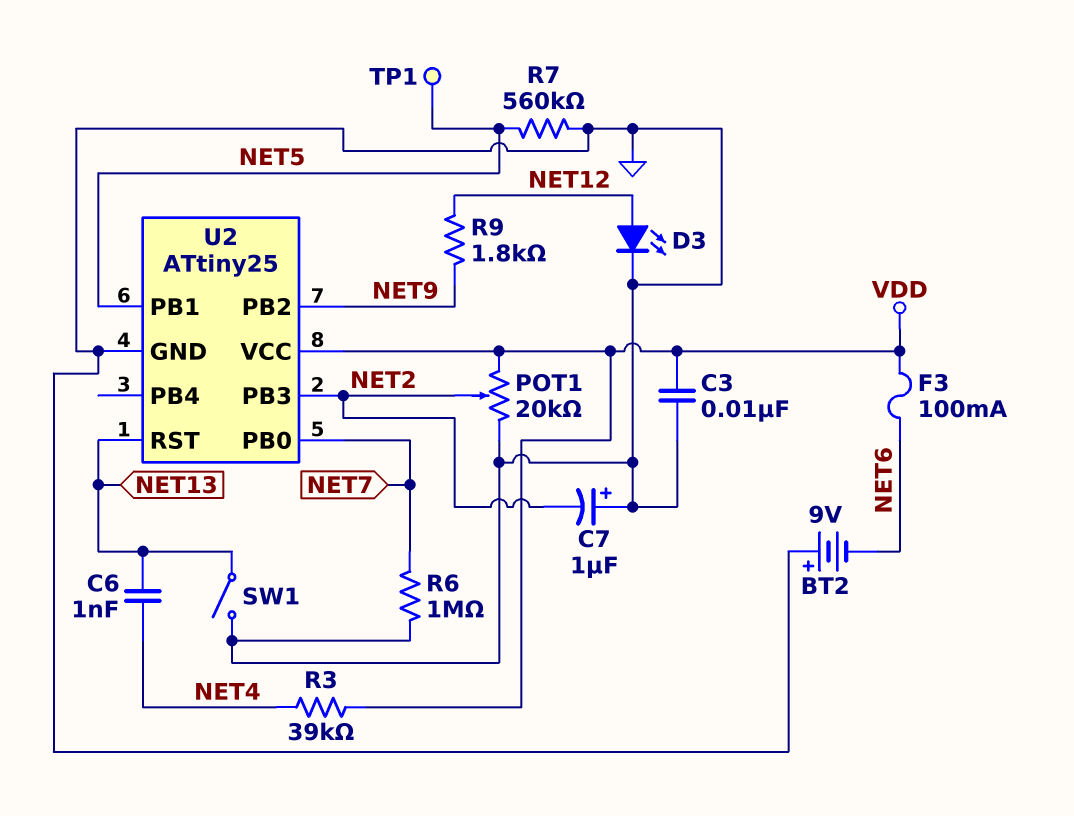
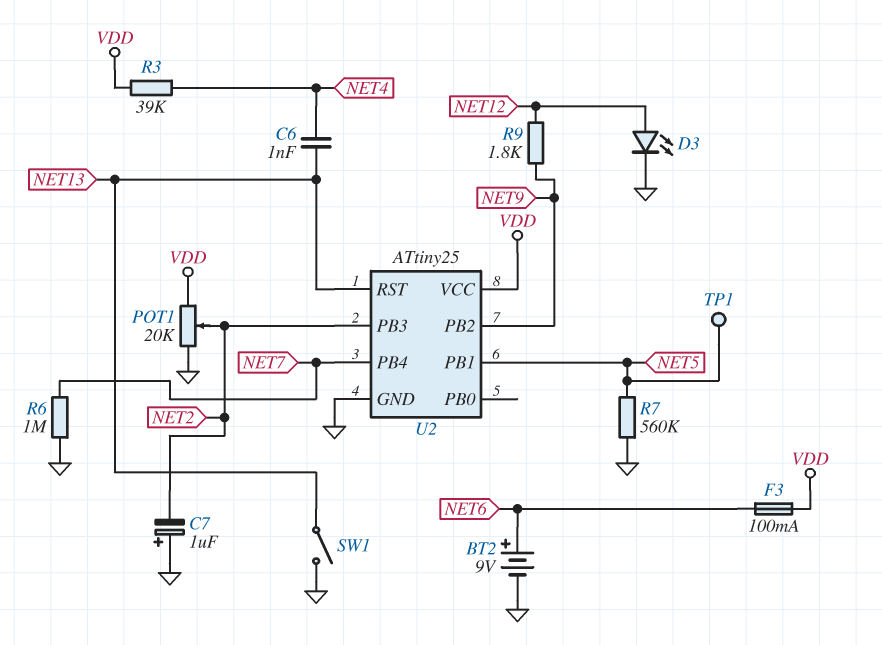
BT2: 9V (plus GND, minus NET6) -> 9V (plus NET6, minus GND)
C3: 10nF (GND, VDD) -> none
U2 pin PB0: NET7 -> none
U2 pin PB4: none -> NET7

